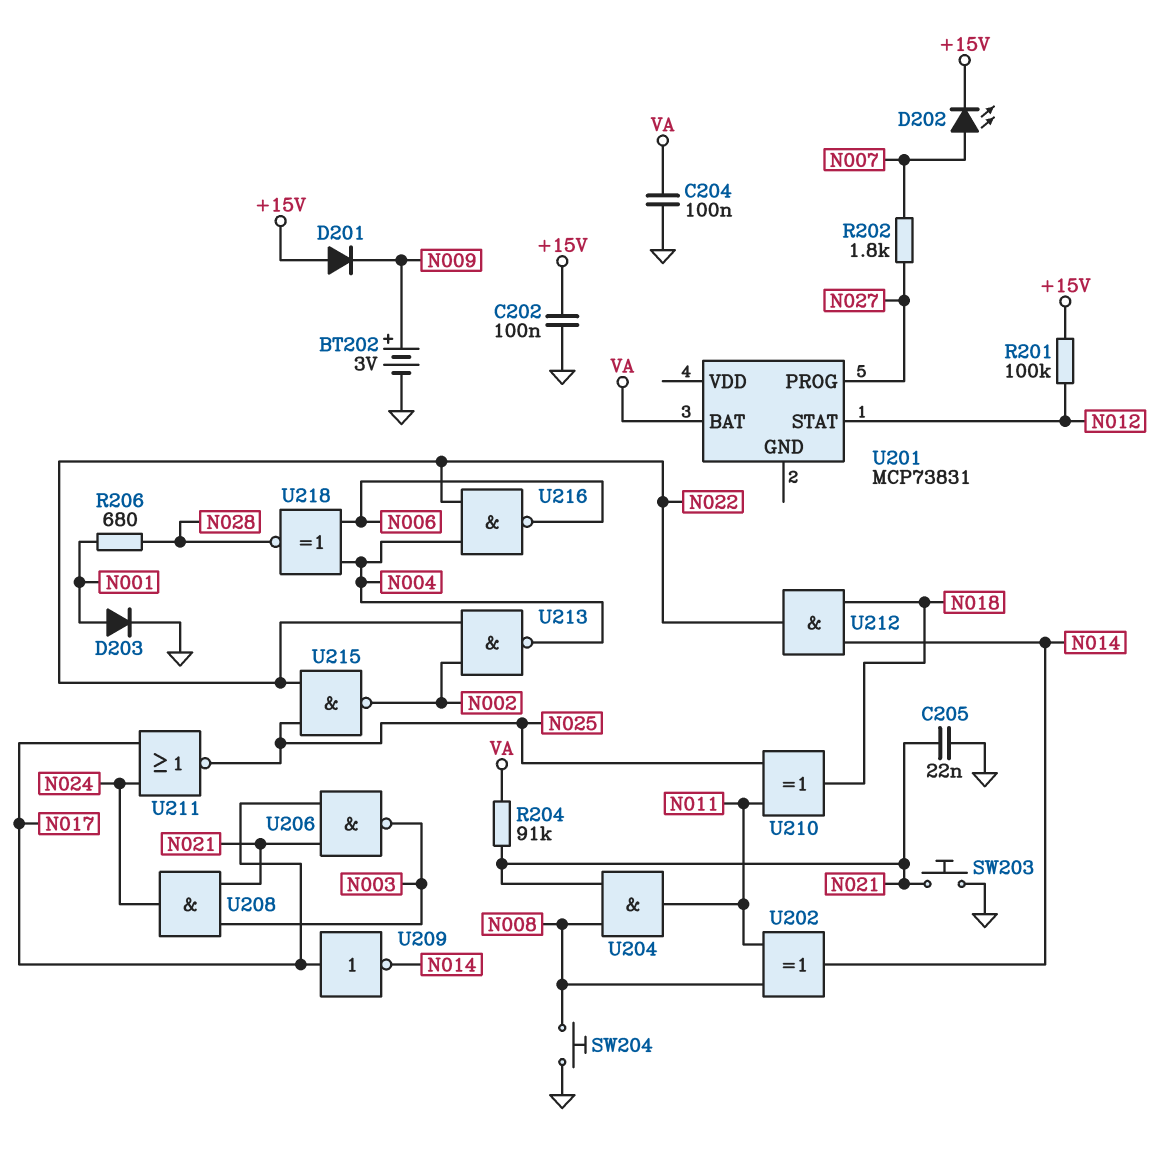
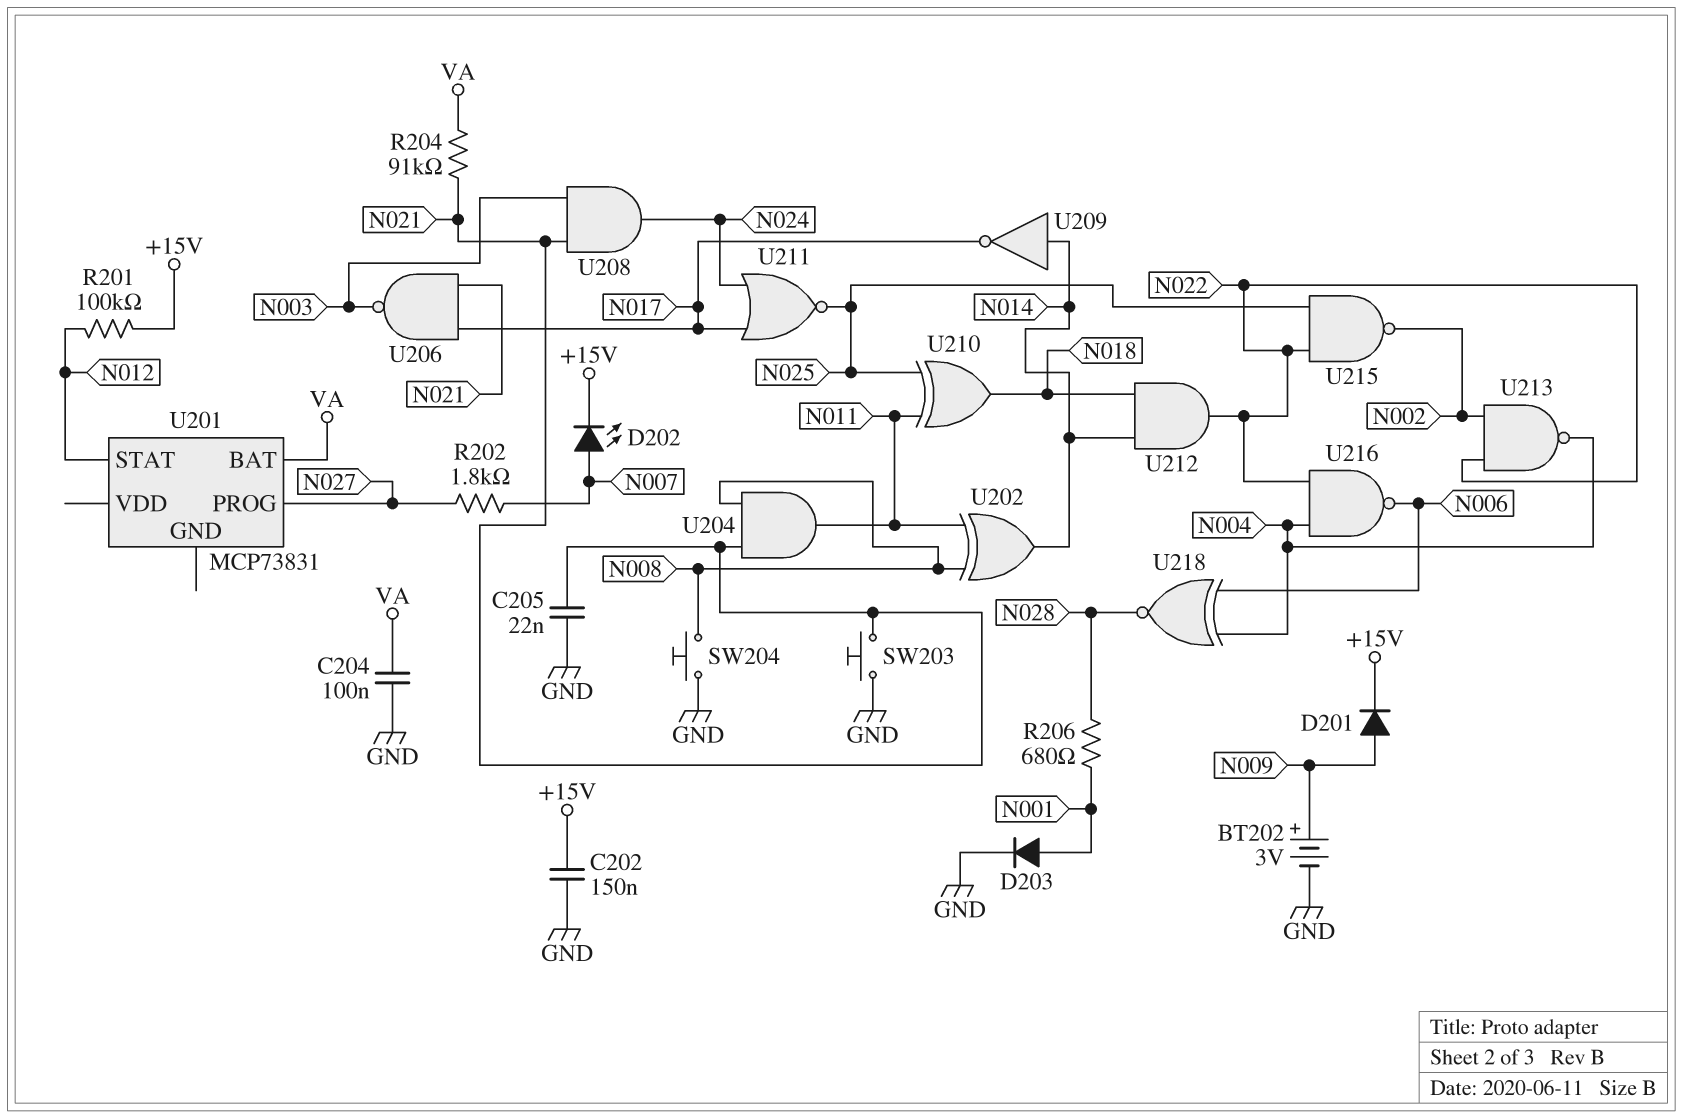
C202: 100nF (+15V, GND) -> 150nF (+15V, GND)
D201: diode (A +15V, K N009) -> diode (A N009, K +15V)
U209: NOT (in N017, out N014) -> NOT (in N014, out N017)

